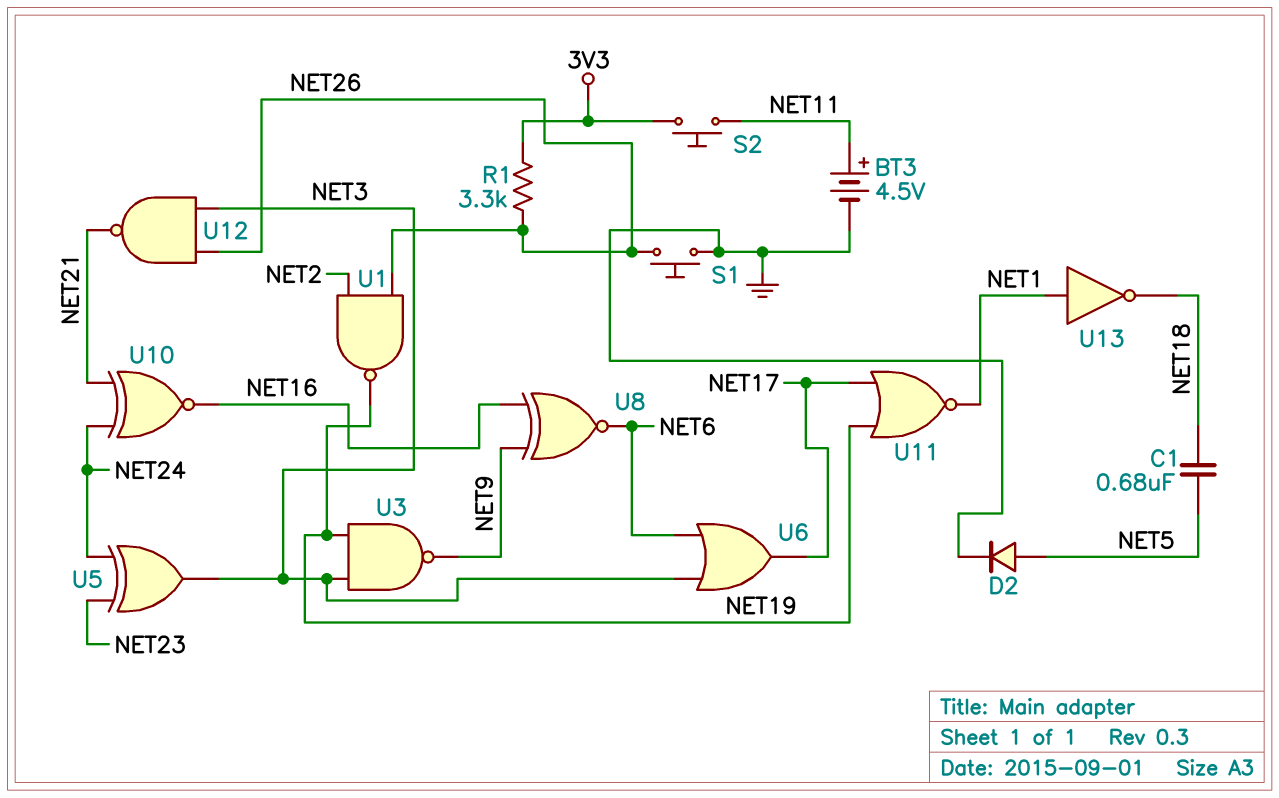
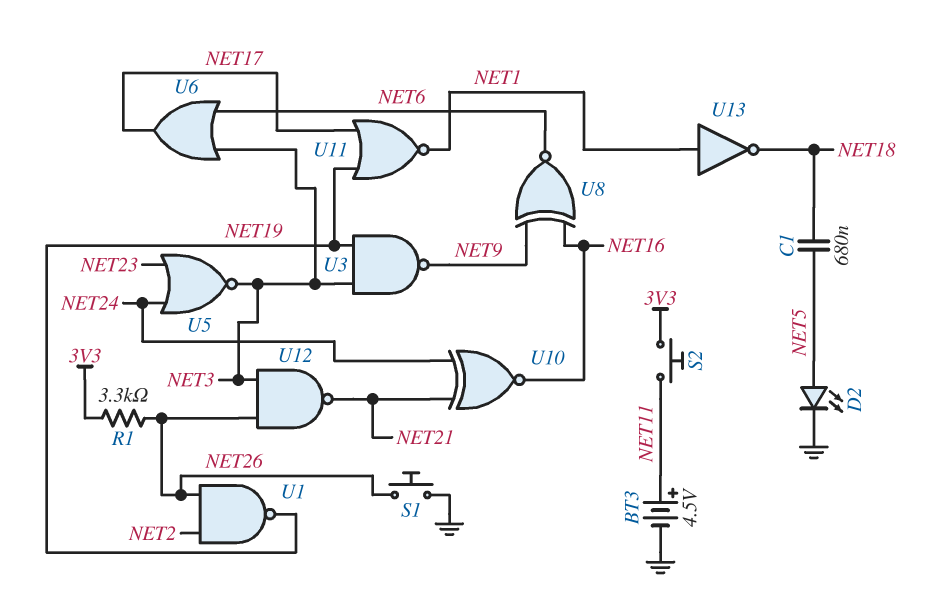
D2: diode (A NET5, K GND) -> LED (A NET5, K GND)
U5: XOR (in NET23, in NET24, out NET3) -> NOR (in NET23, in NET24, out NET3)

